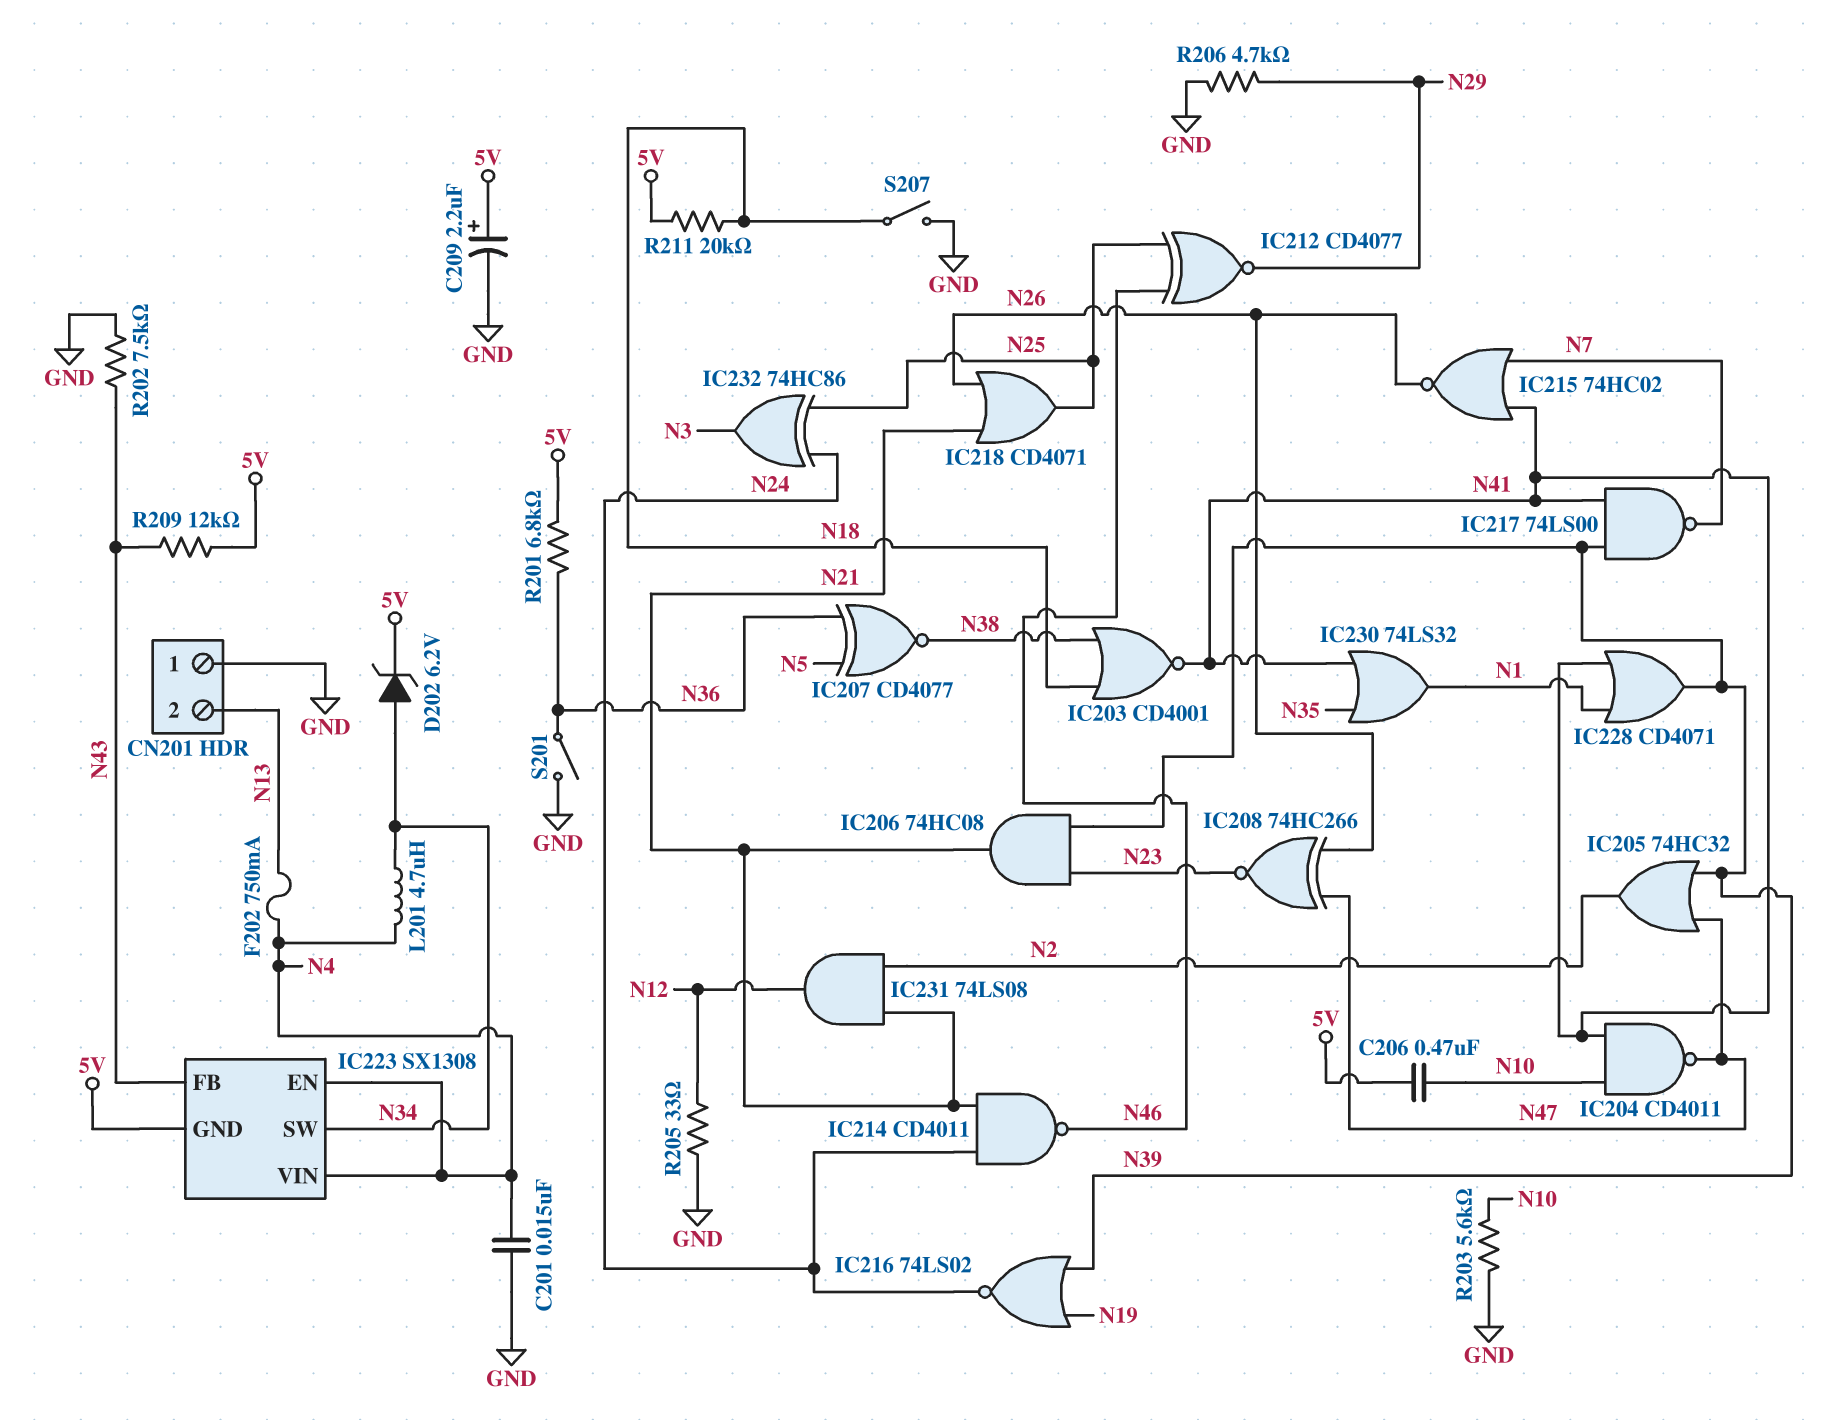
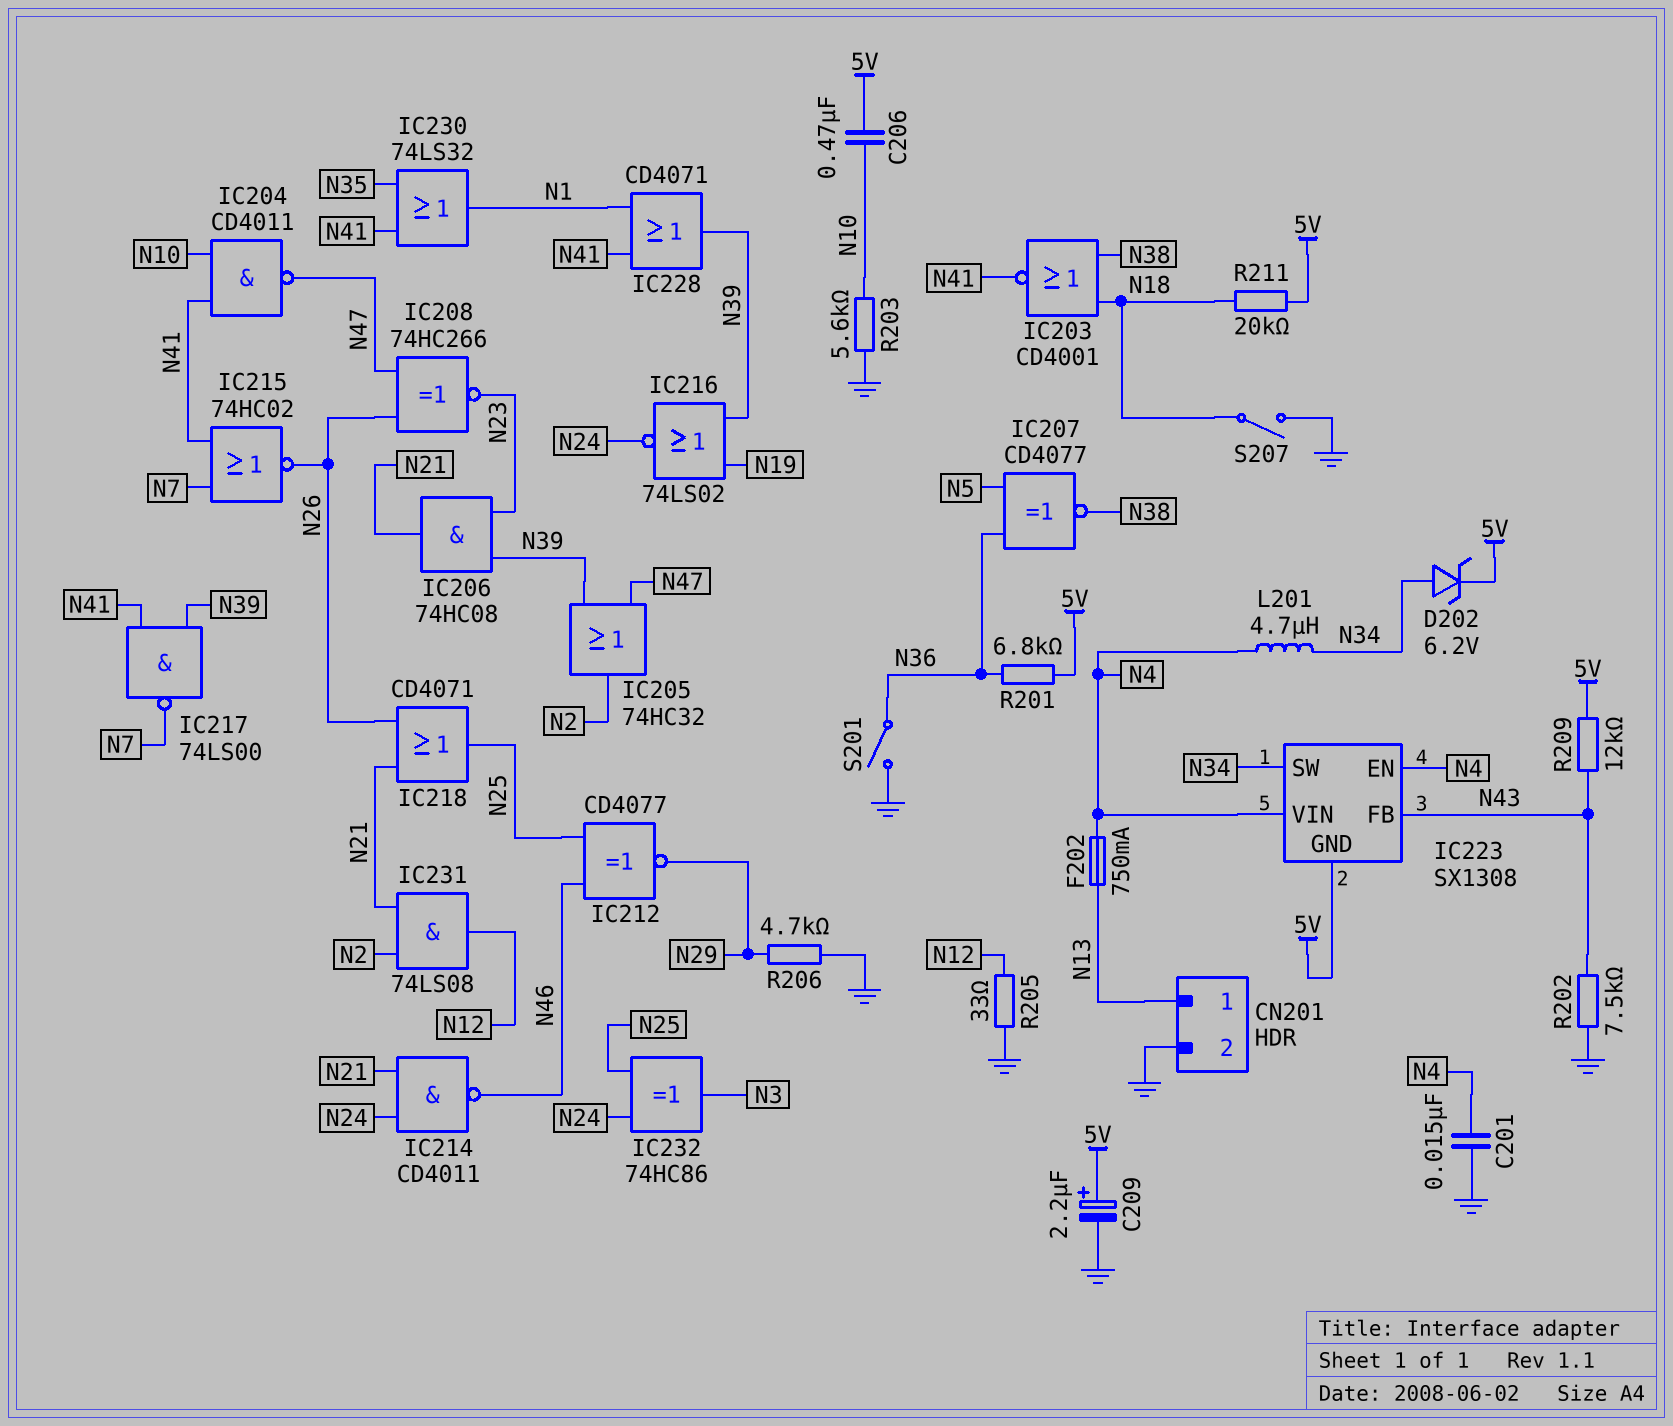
CN201 pin 1: GND -> N13
CN201 pin 2: N13 -> GND

